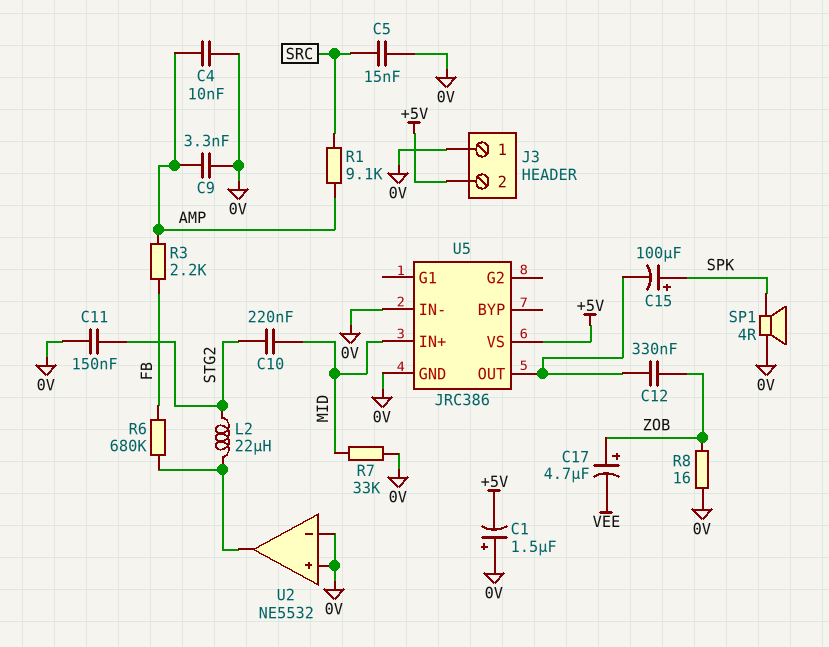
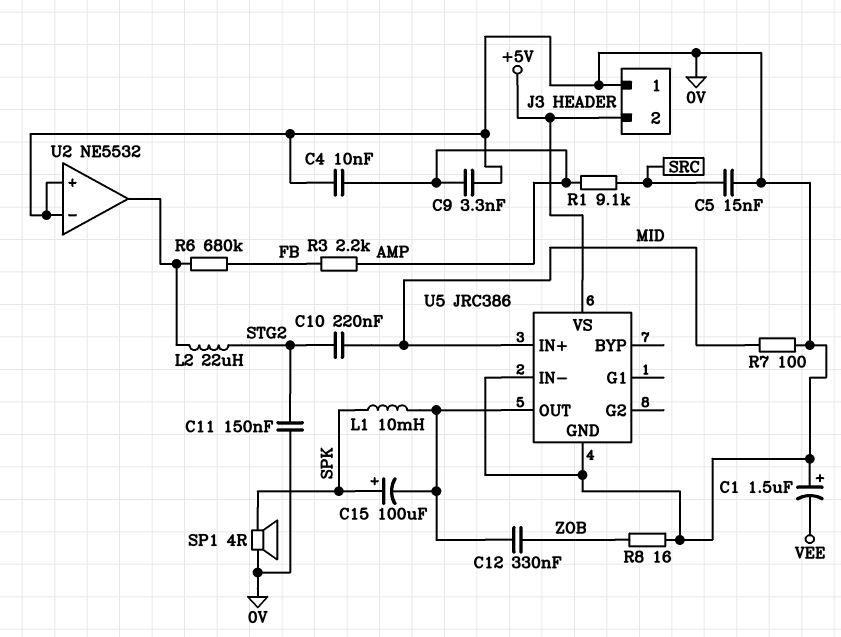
C1: 1.5uF (plus 0V, minus +5V) -> 1.5uF (plus 0V, minus VEE)
C17: 4.7uF (plus ZOB, minus VEE) -> none
L1: none -> 10mH (SPK, U5/OUT)
R7: 33k (0V, MID) -> 100 (0V, MID)

